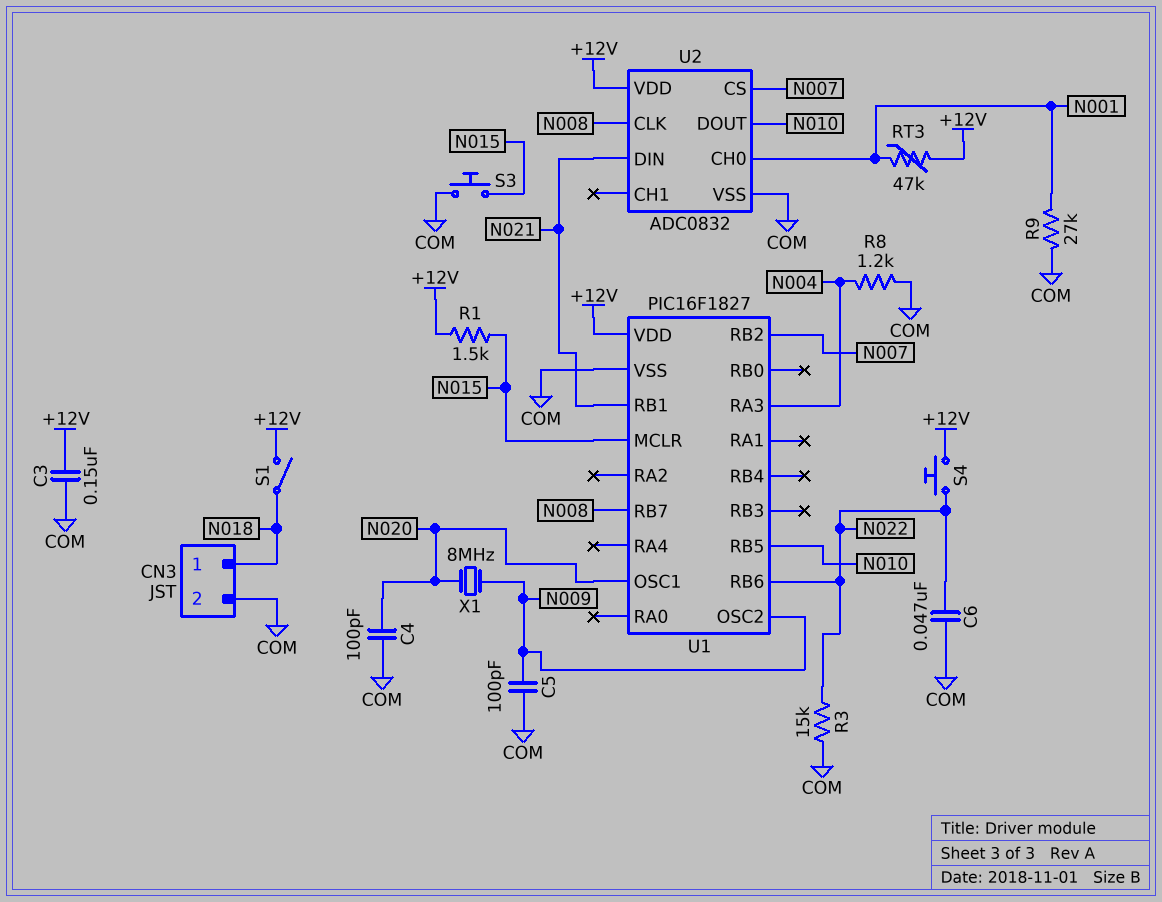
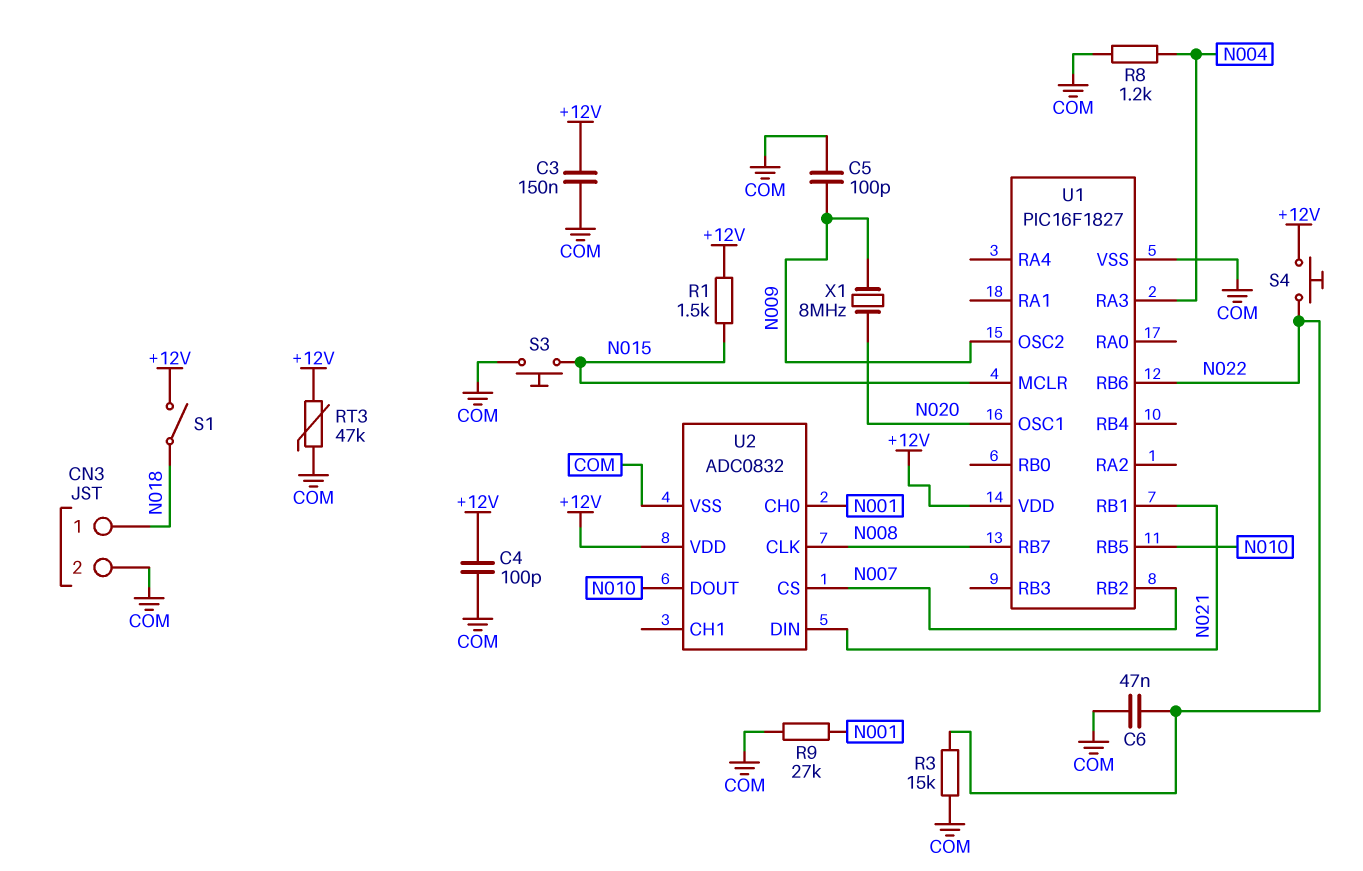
C4: 100pF (COM, N020) -> 100pF (+12V, COM)
RT3: 47k (+12V, N001) -> 47k (+12V, COM)

